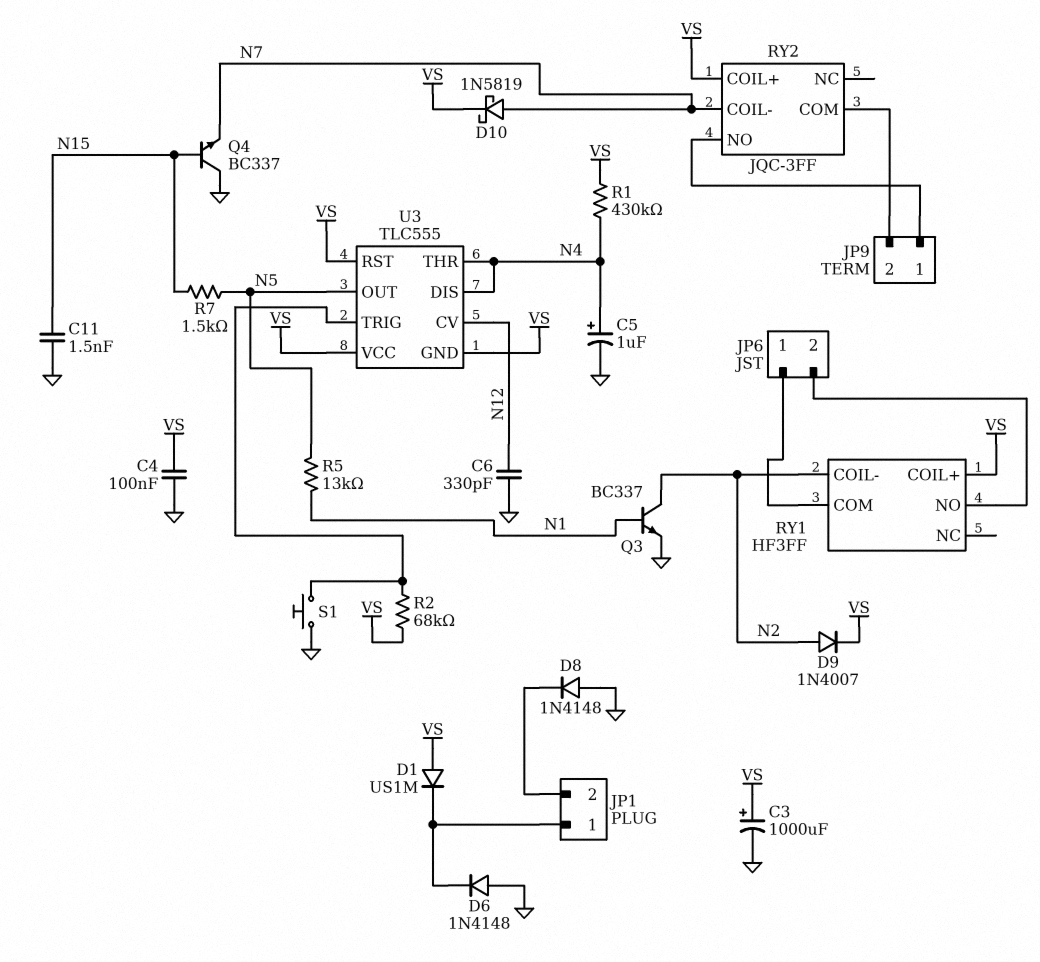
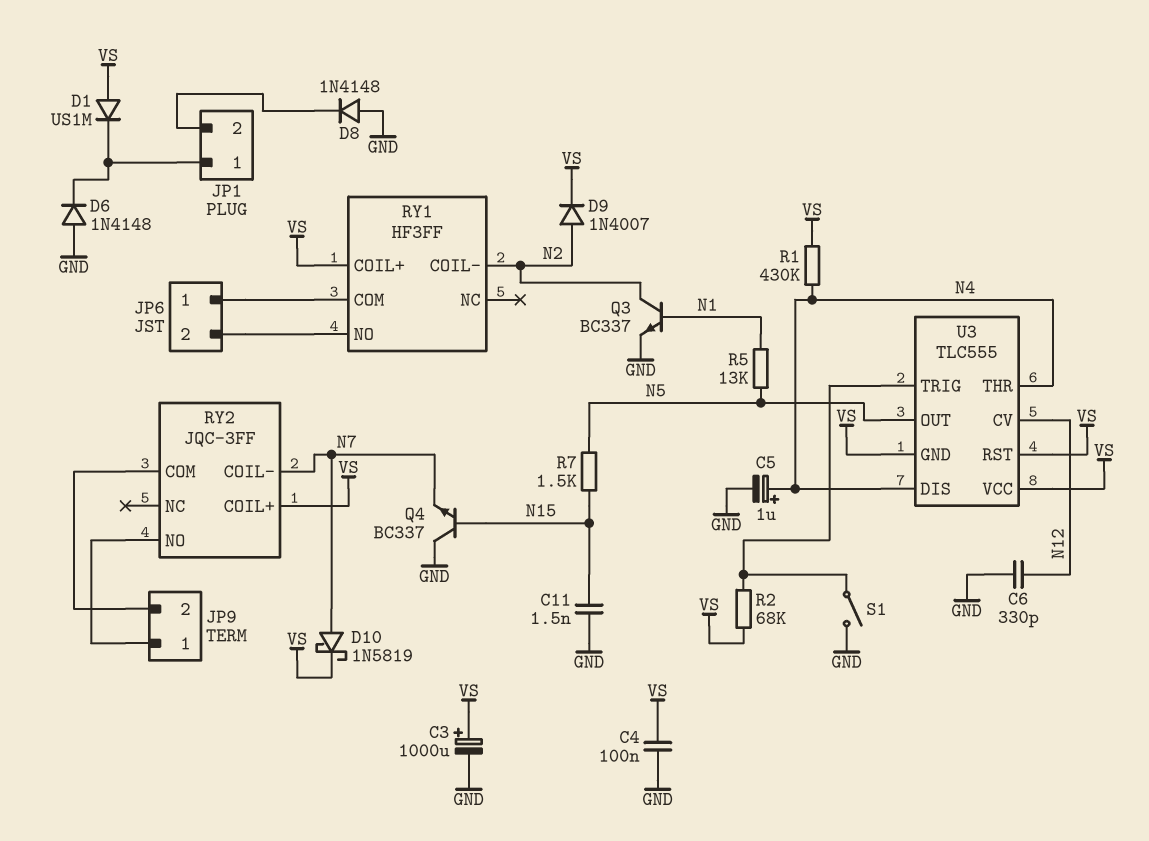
S1: button (GND, U3/TRIG) -> switch (GND, U3/TRIG)

